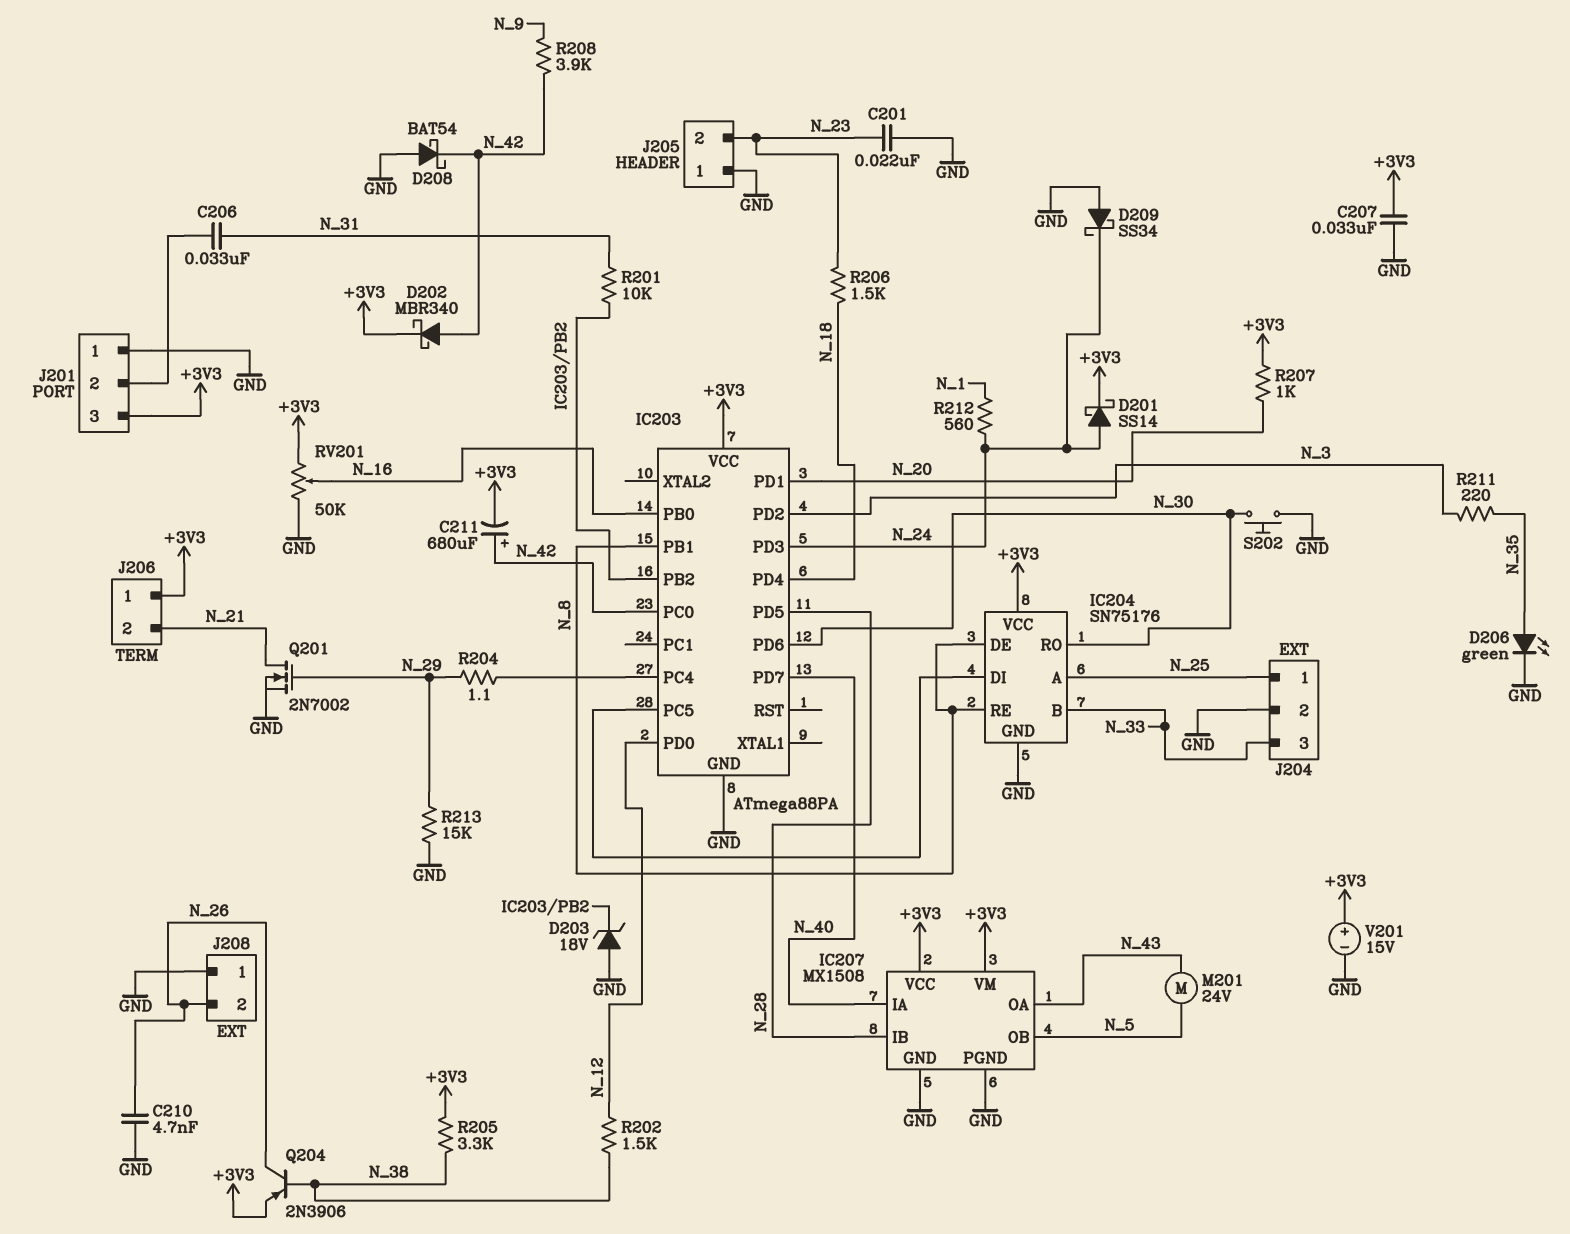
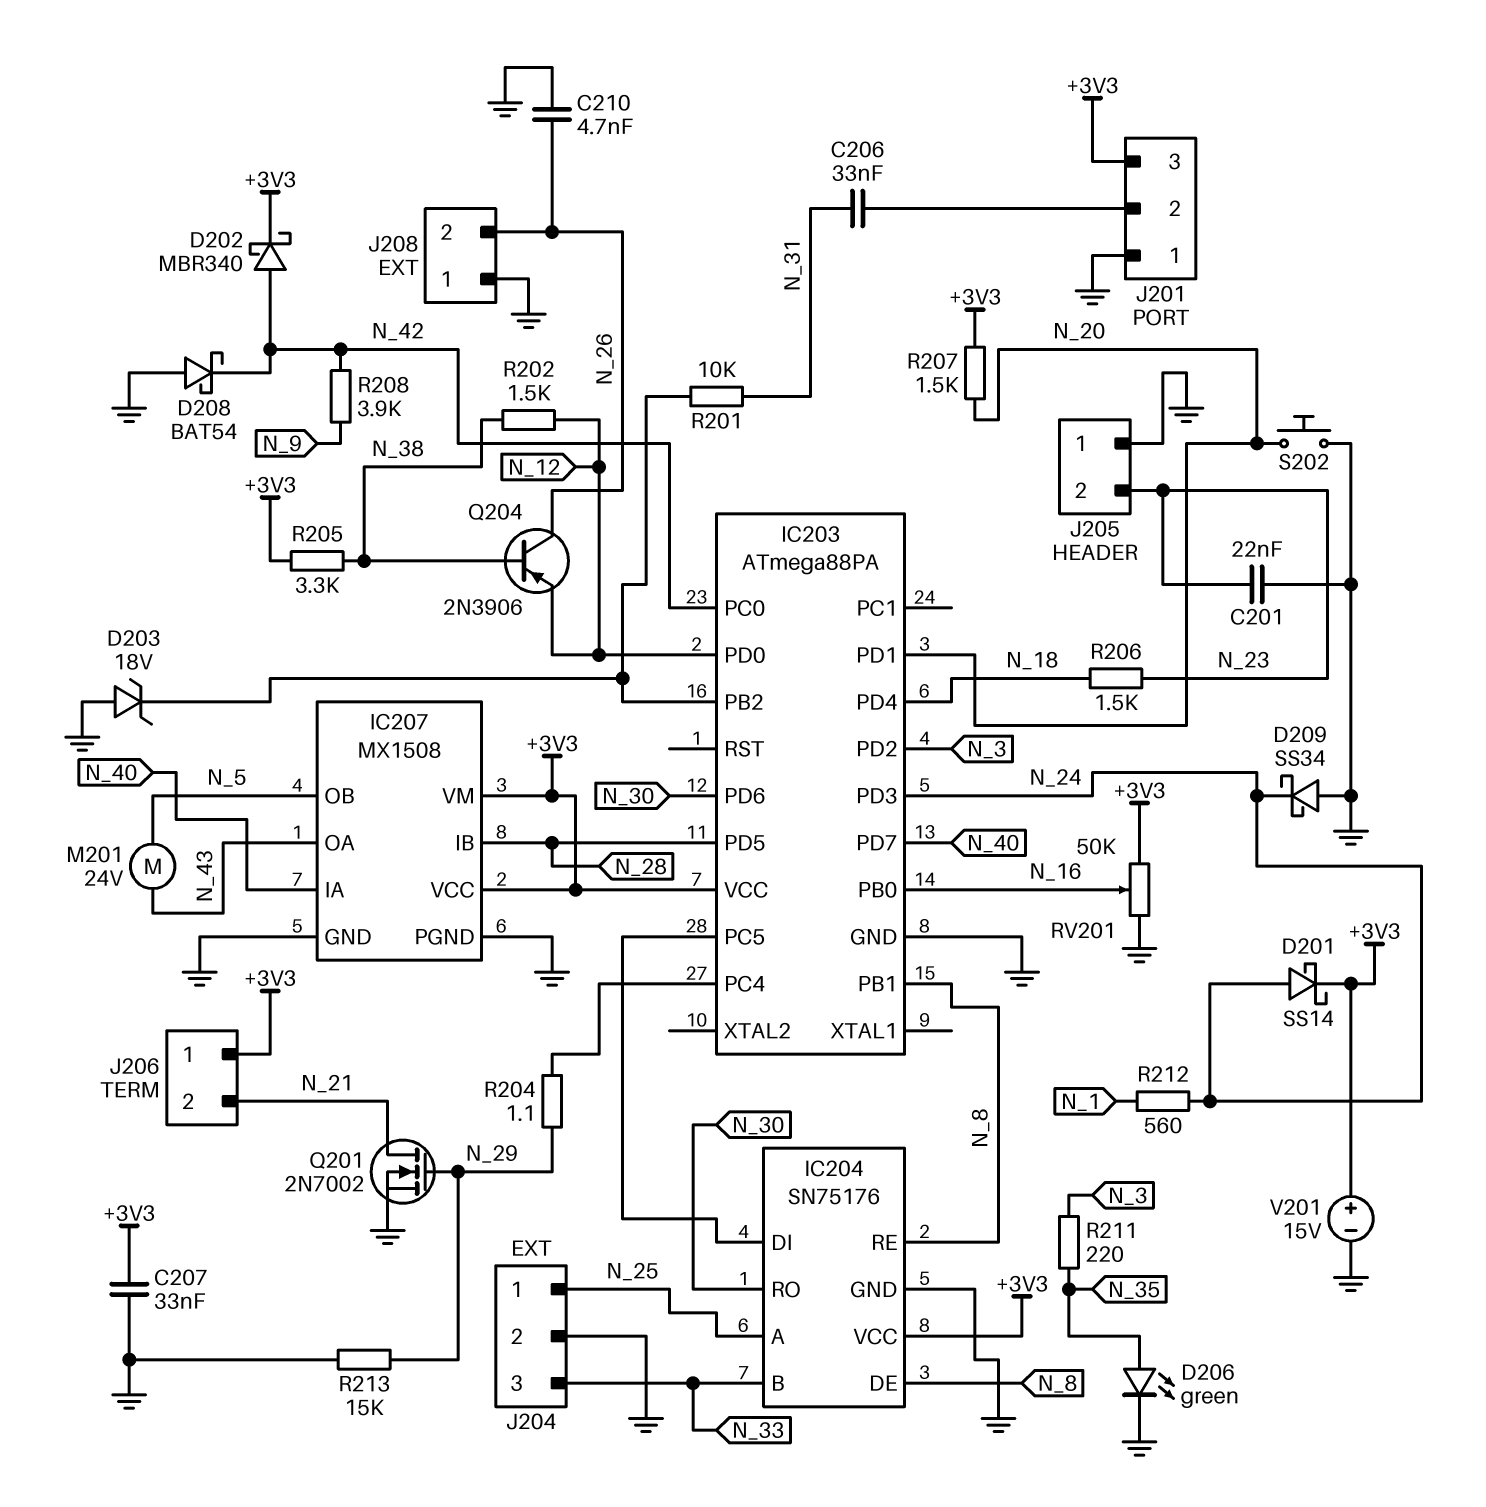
C211: 680uF (plus N_42, minus +3V3) -> none
Q204: PNP 2N3906 (B N_38, C N_26, E +3V3) -> PNP 2N3906 (B N_38, C N_26, E N_12)
R207: 1k (+3V3, N_20) -> 1.5k (+3V3, N_20)
S202: button (GND, N_30) -> button (GND, N_20)

